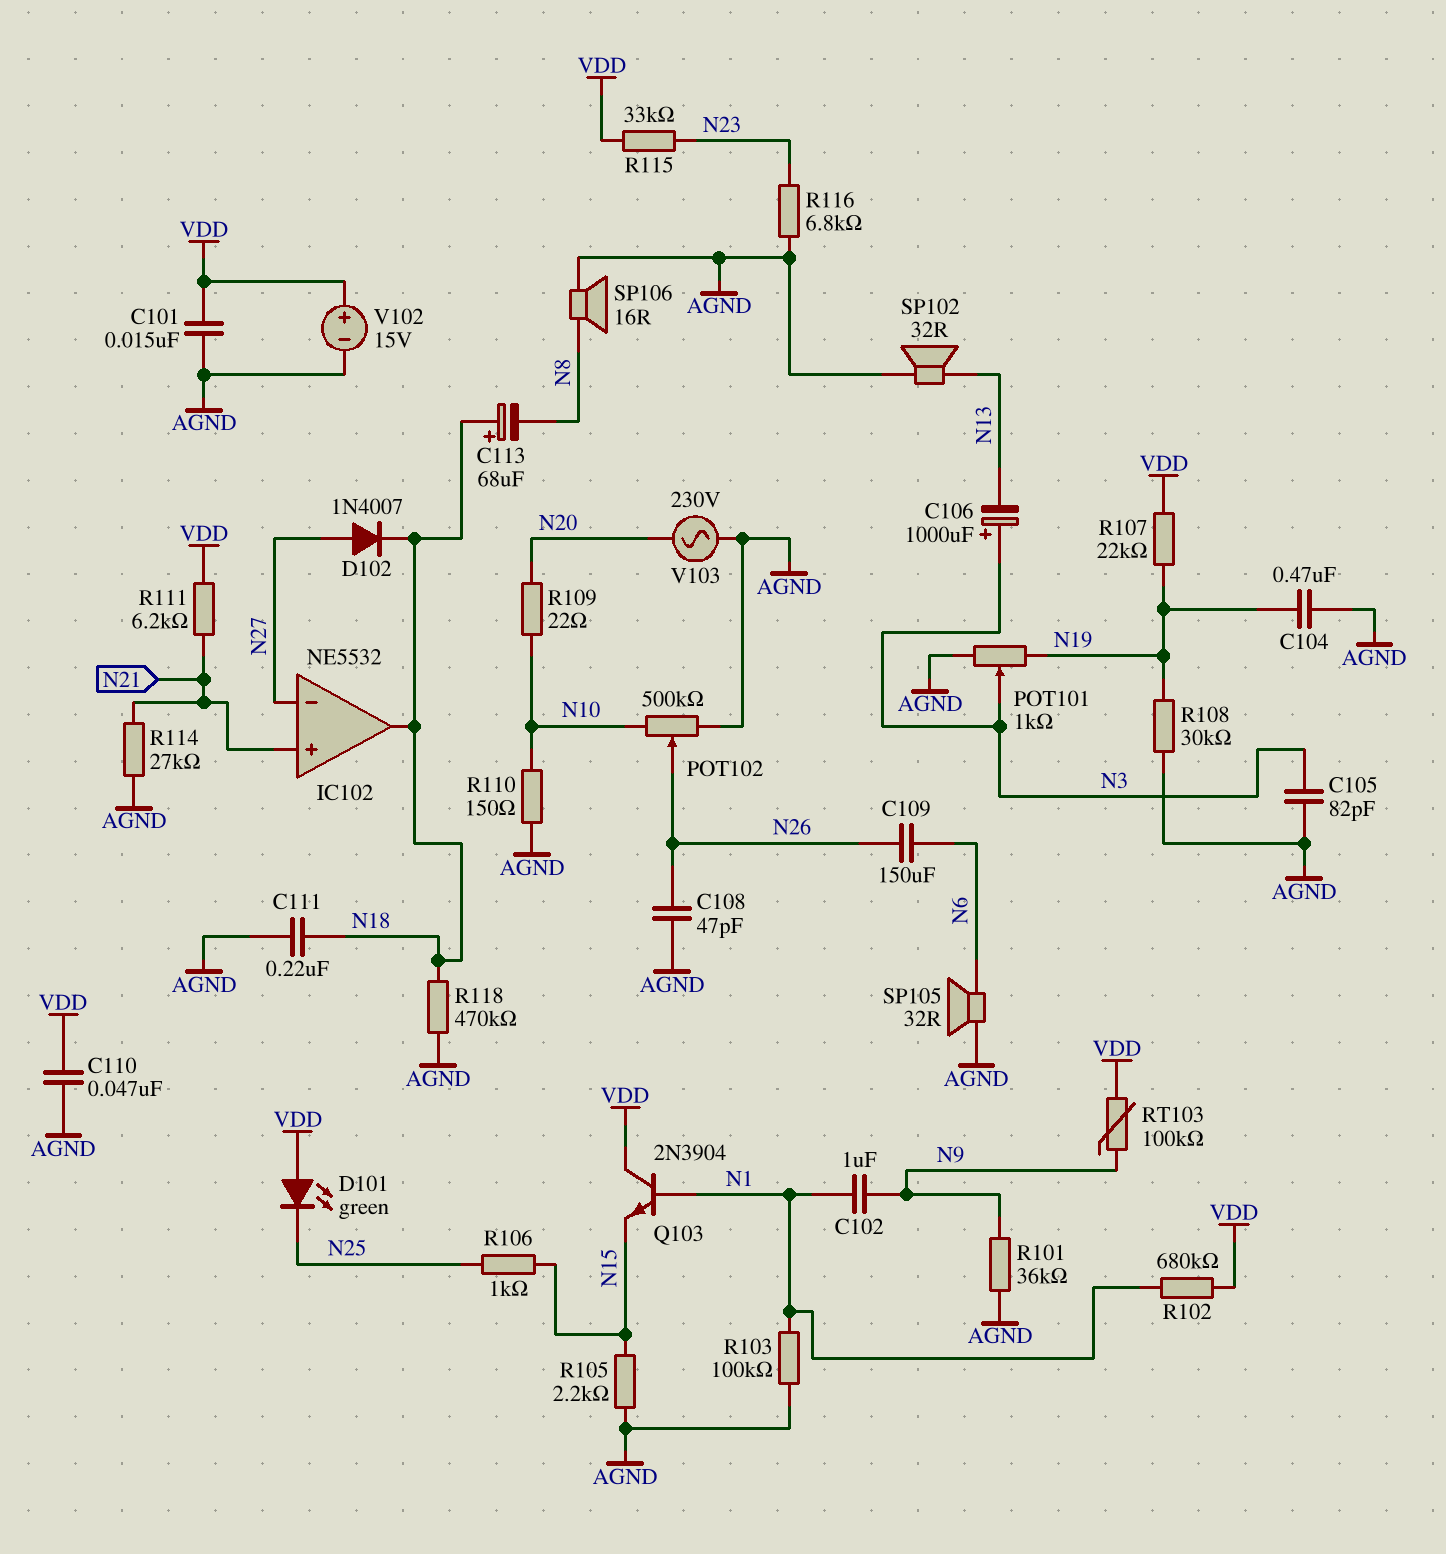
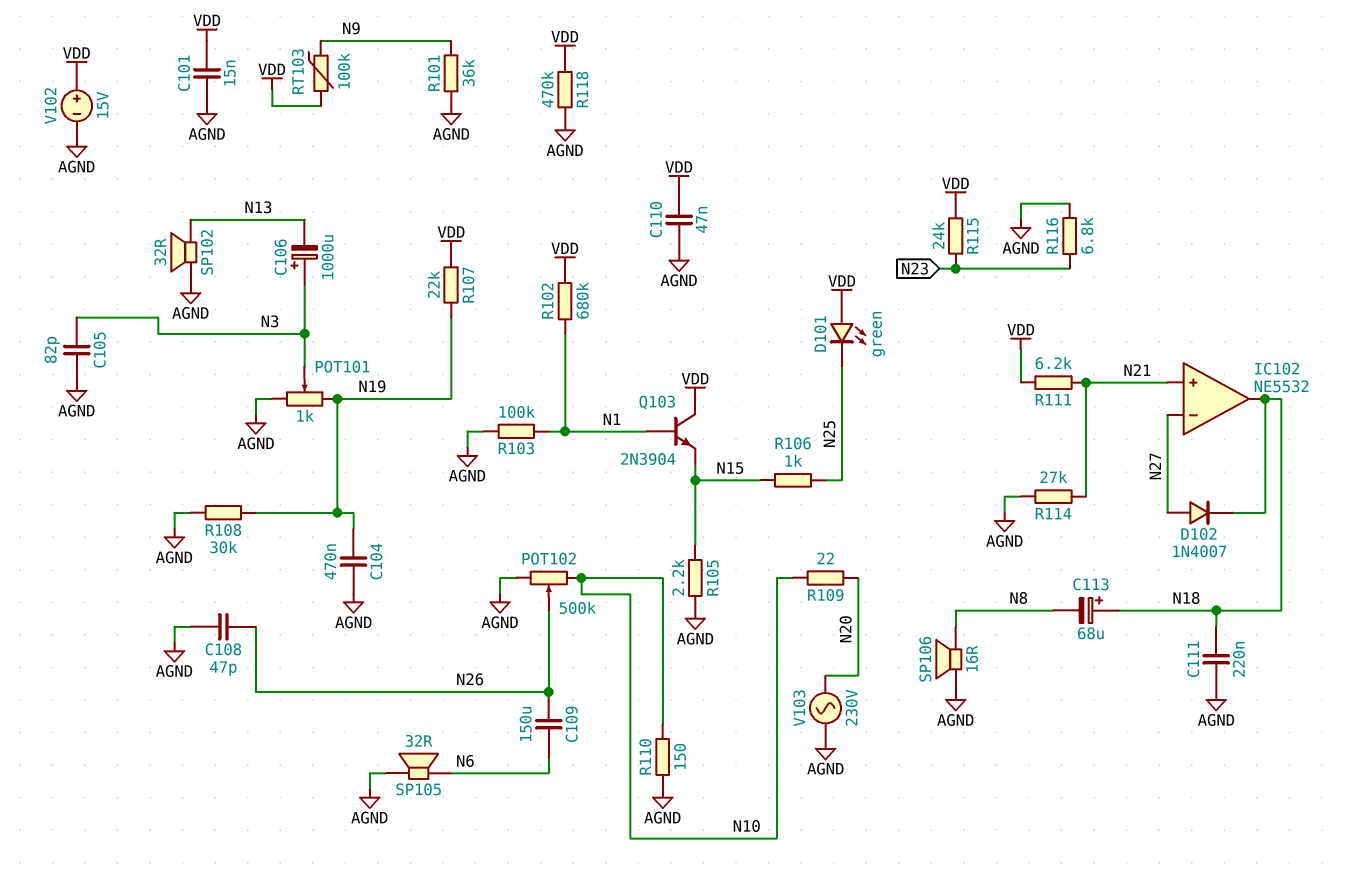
C102: 1uF (N1, N9) -> none
R115: 33k (N23, VDD) -> 24k (N23, VDD)
R118: 470k (AGND, N18) -> 470k (AGND, VDD)

